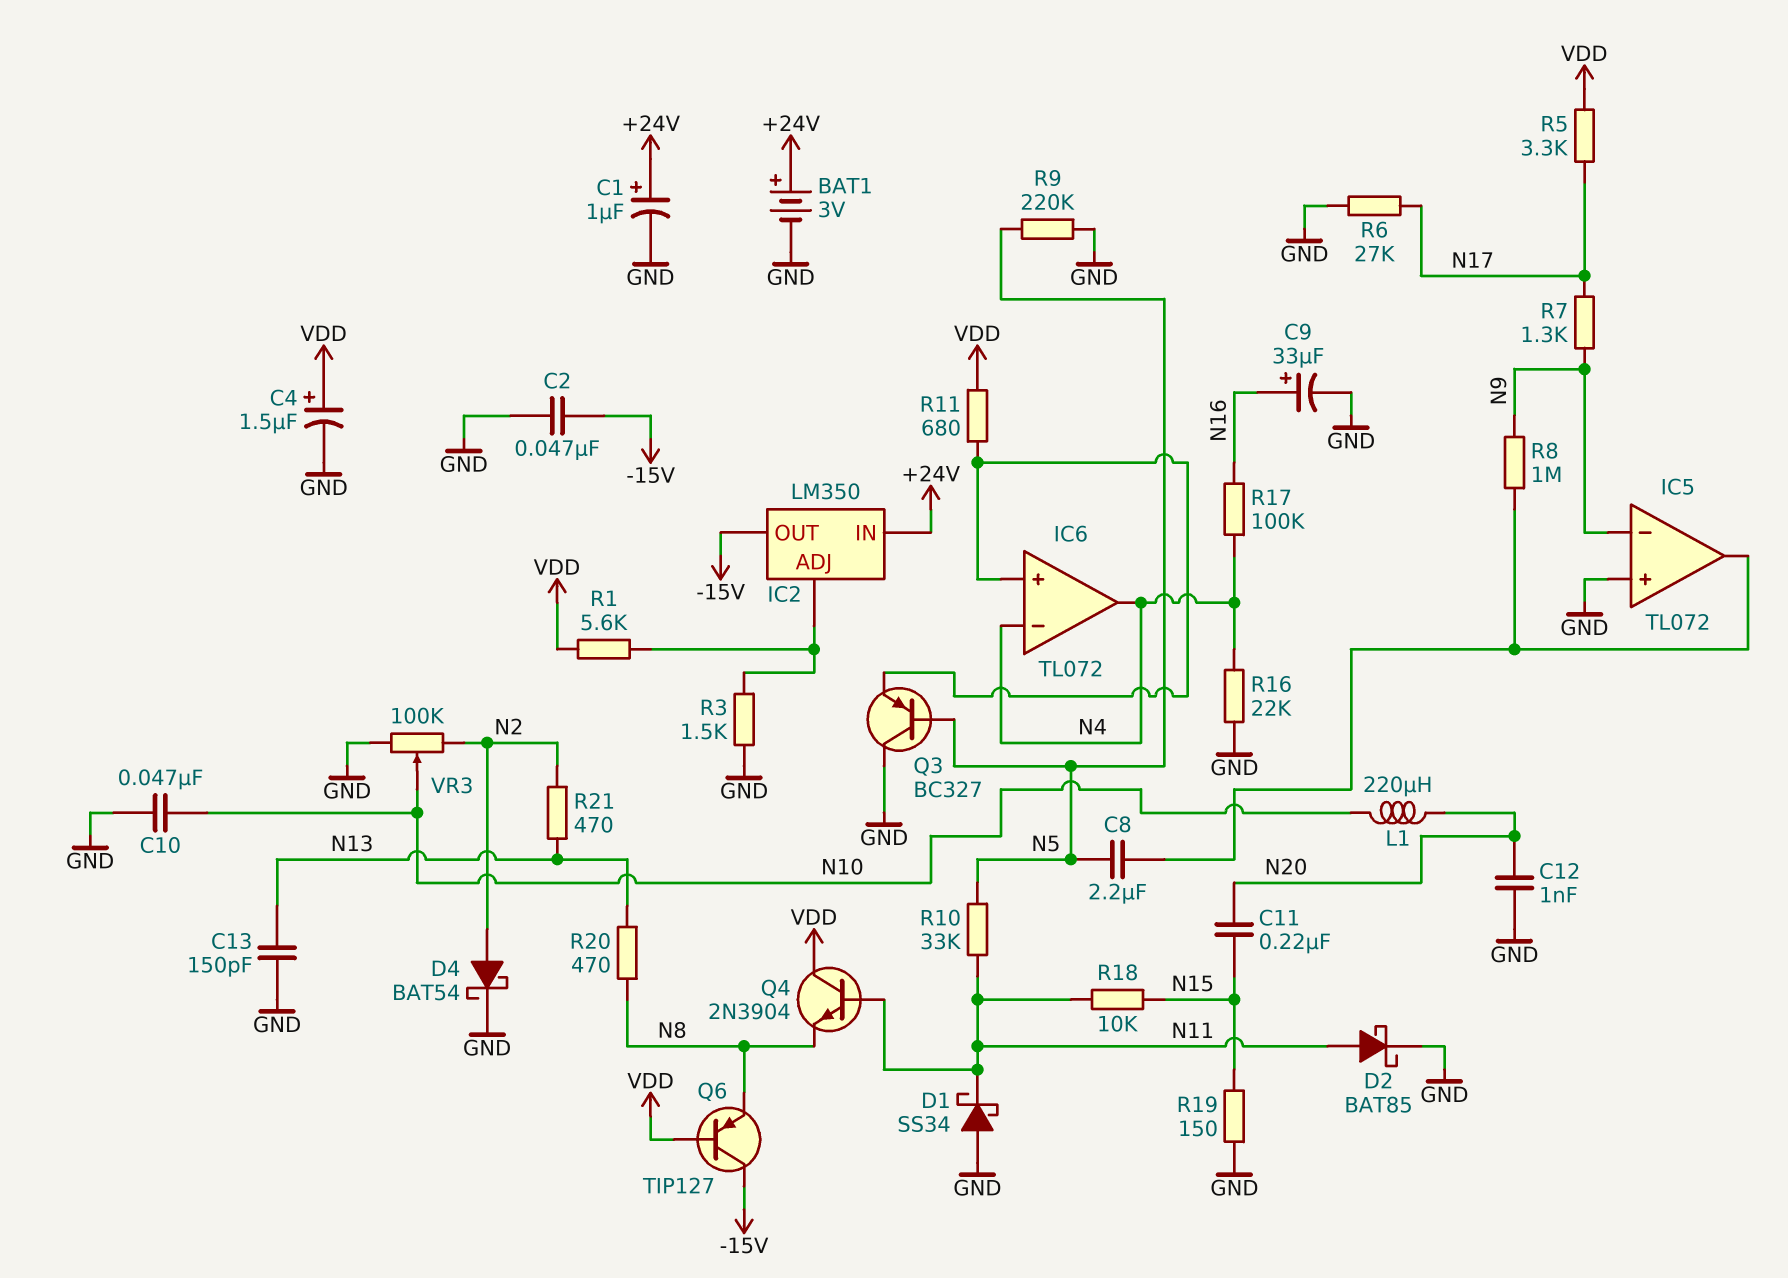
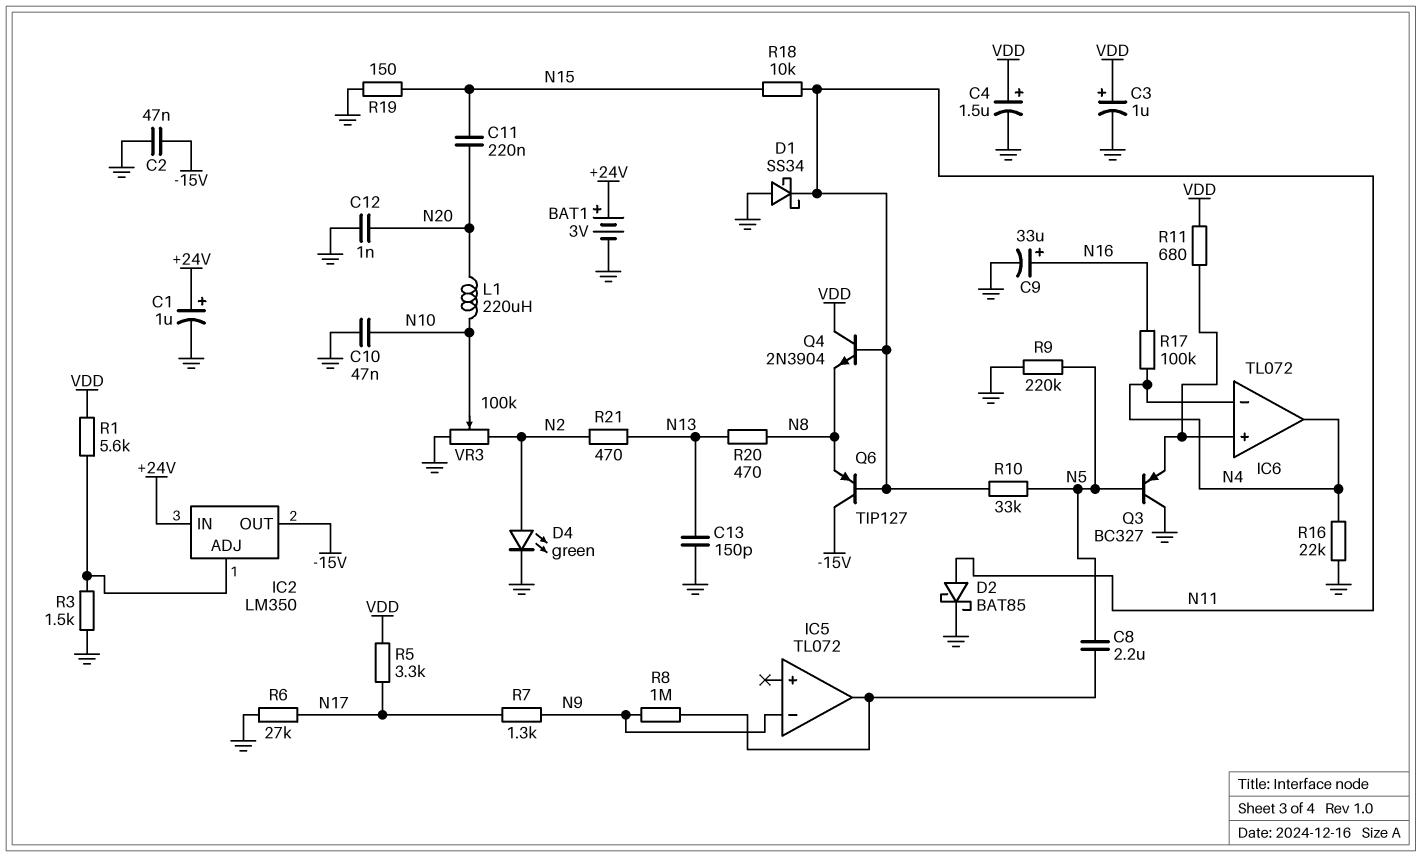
C3: none -> 1uF (plus VDD, minus GND)
D4: schottky BAT54 (A N2, K GND) -> LED green (A N2, K GND)
IC5 pin in+: GND -> none
Q6: PNP TIP127 (B VDD, C -15V, E N8) -> PNP TIP127 (B N11, C -15V, E N8)

